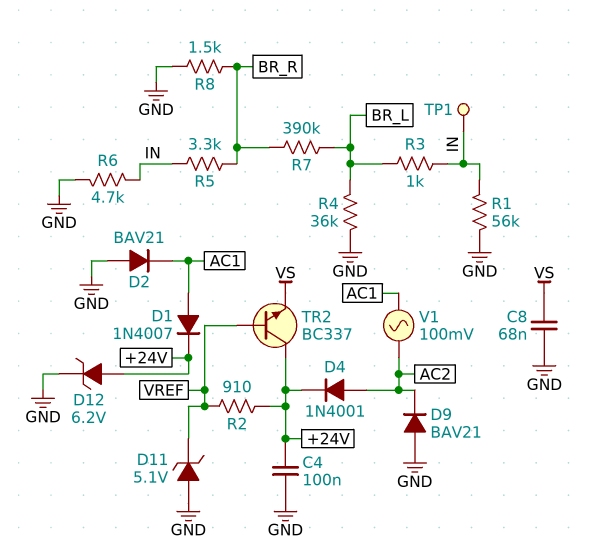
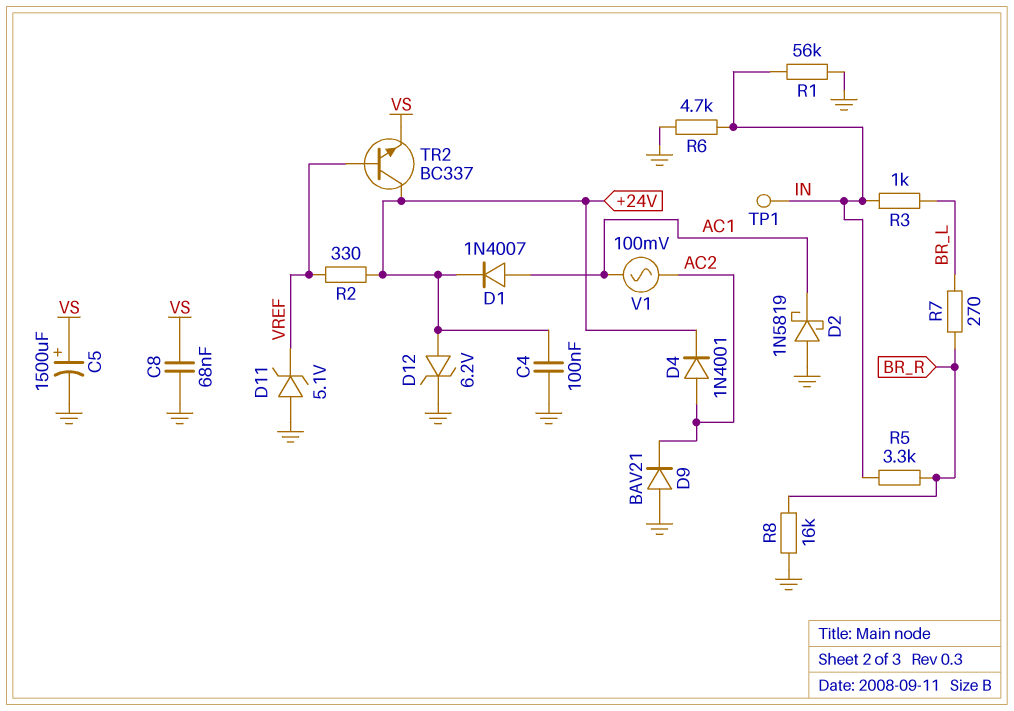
C5: none -> 1500uF (plus VS, minus GND)
D2: diode BAV21 (A GND, K AC1) -> schottky 1N5819 (A GND, K AC1)
R2: 910 (+24V, VREF) -> 330 (+24V, VREF)
R4: 36k (BR_L, GND) -> none
R7: 390k (BR_L, BR_R) -> 270 (BR_L, BR_R)
R8: 1.5k (BR_R, GND) -> 16k (BR_R, GND)

